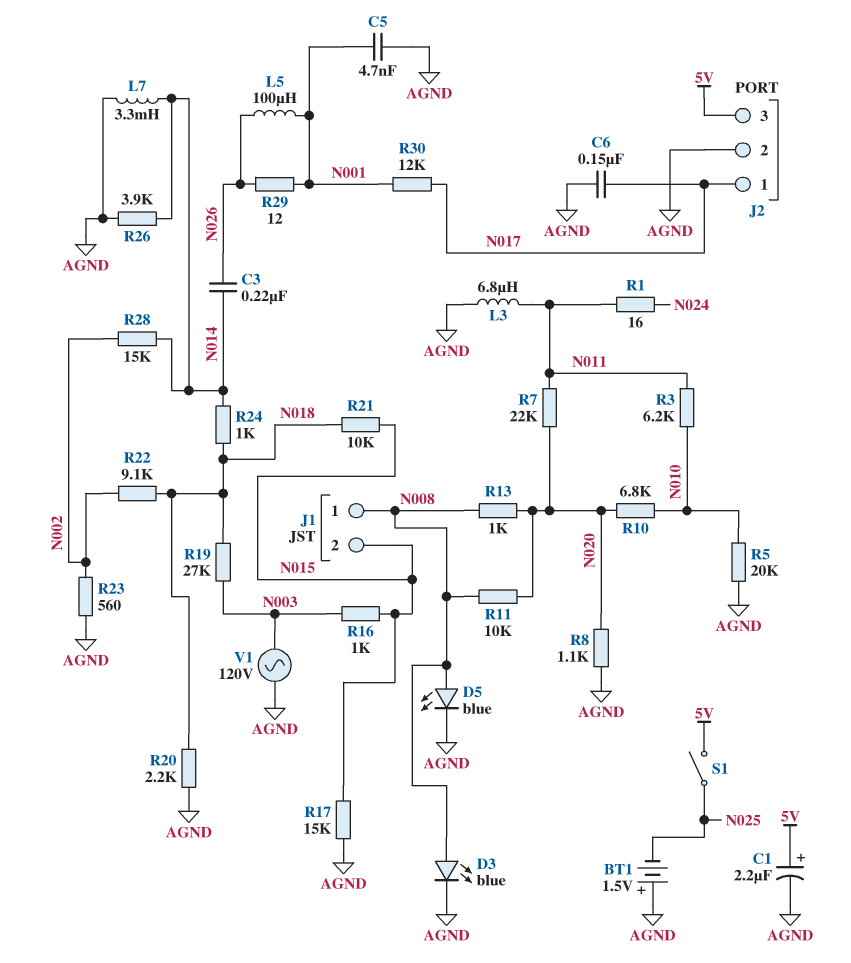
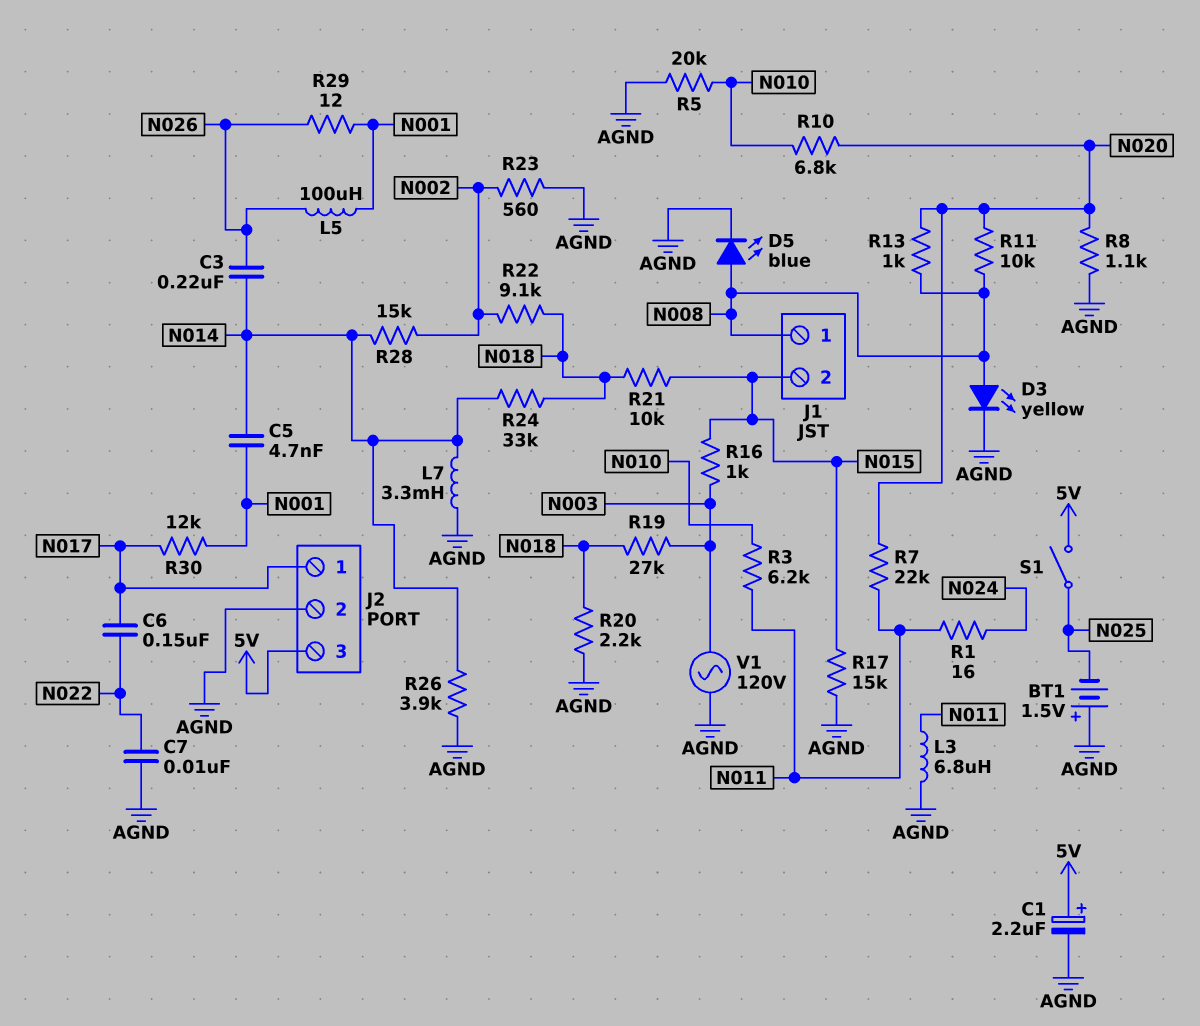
C5: 4.7nF (AGND, N001) -> 4.7nF (N001, N014)
C6: 150nF (AGND, N017) -> 150nF (N017, N022)
C7: none -> 10nF (AGND, N022)
D3: LED blue (A N008, K AGND) -> LED yellow (A N008, K AGND)
R24: 1k (N014, N018) -> 33k (N014, N018)

